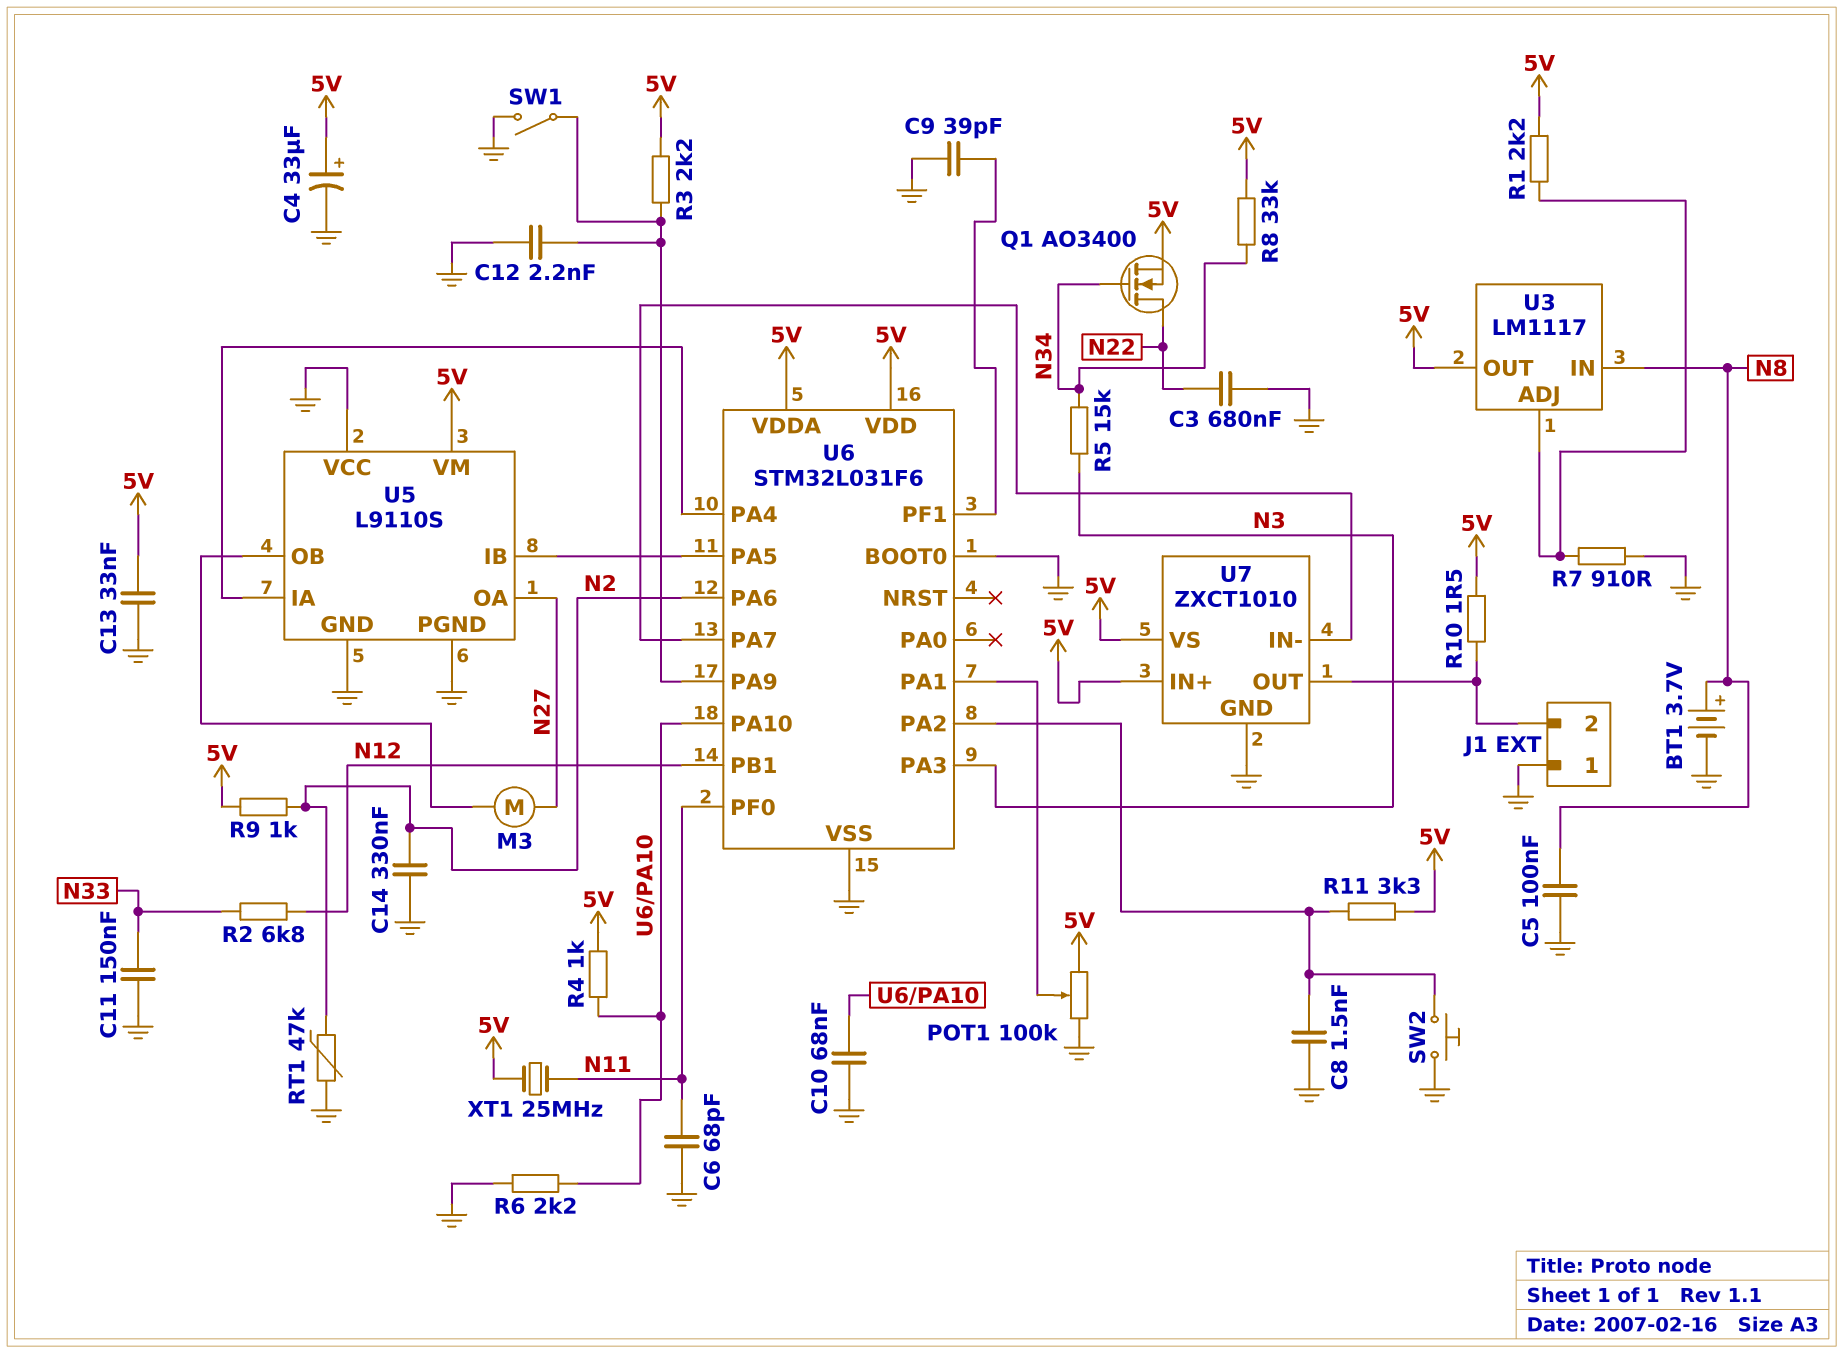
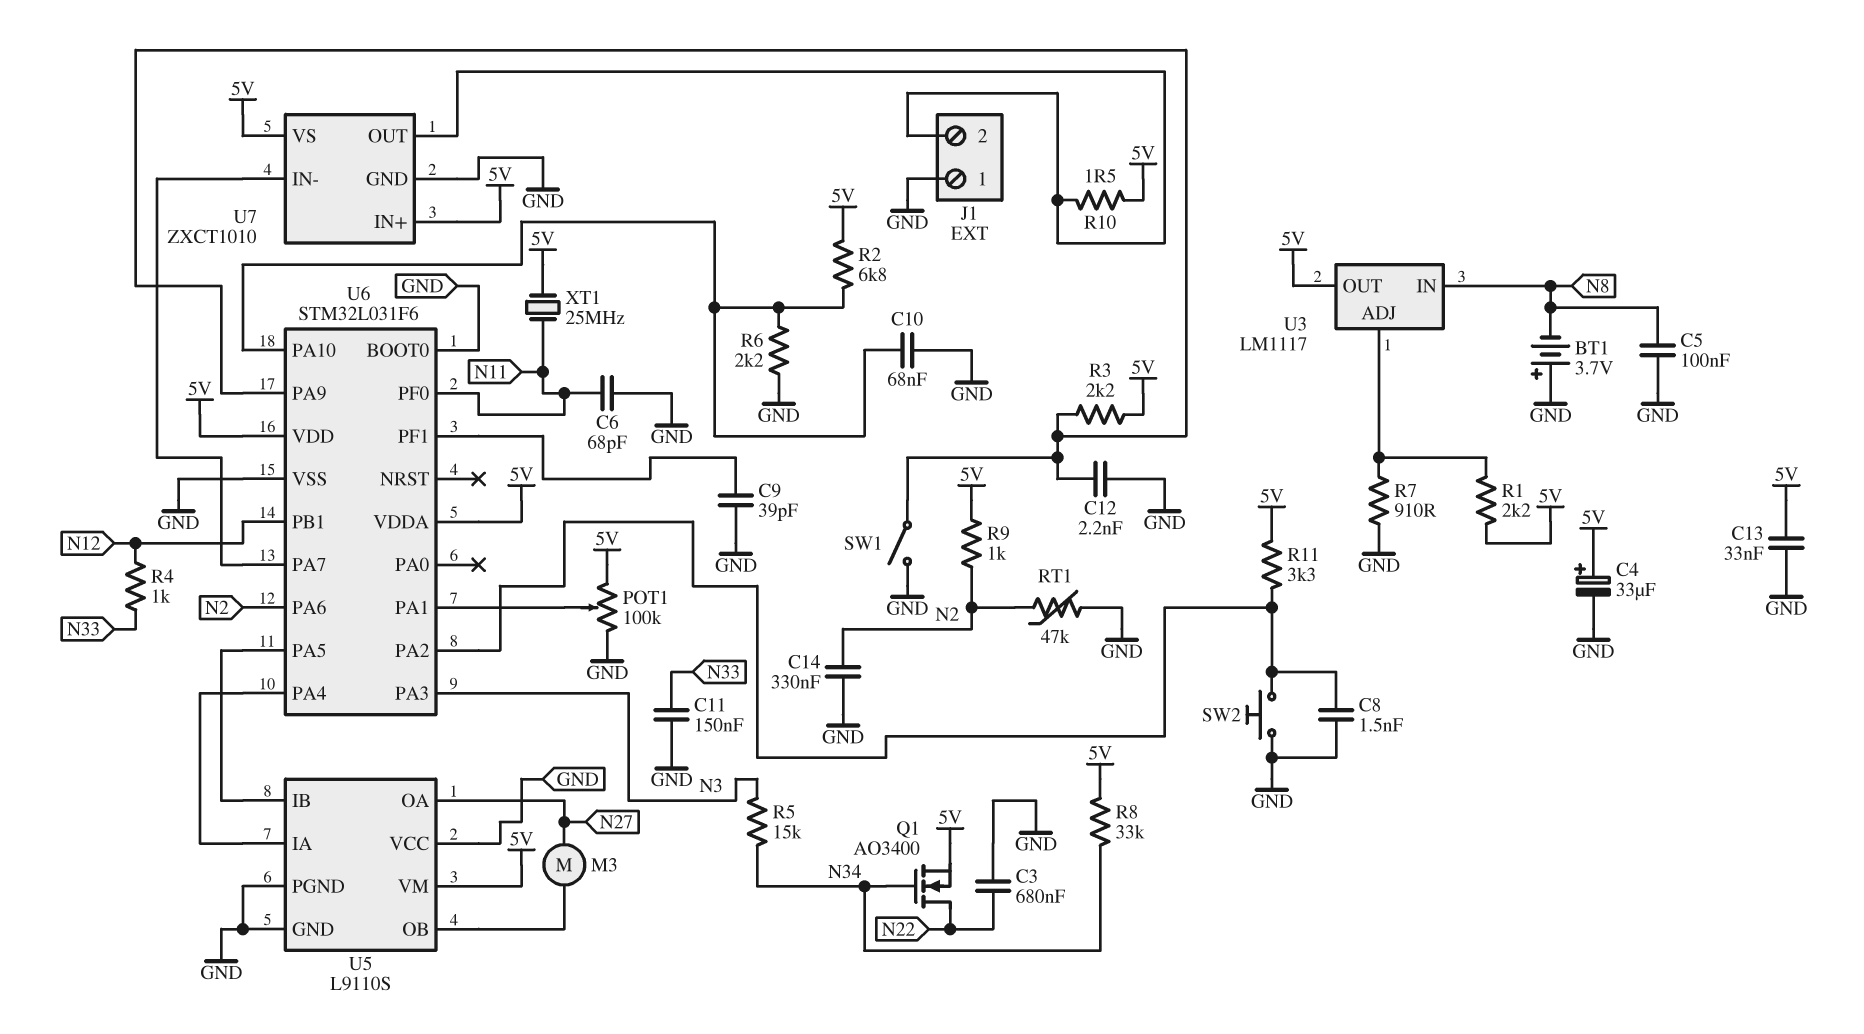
BT1: 3.7V (plus N8, minus GND) -> 3.7V (plus GND, minus N8)
R2: 6.8k (N12, N33) -> 6.8k (5V, U6/PA10)
R4: 1k (5V, U6/PA10) -> 1k (N12, N33)

